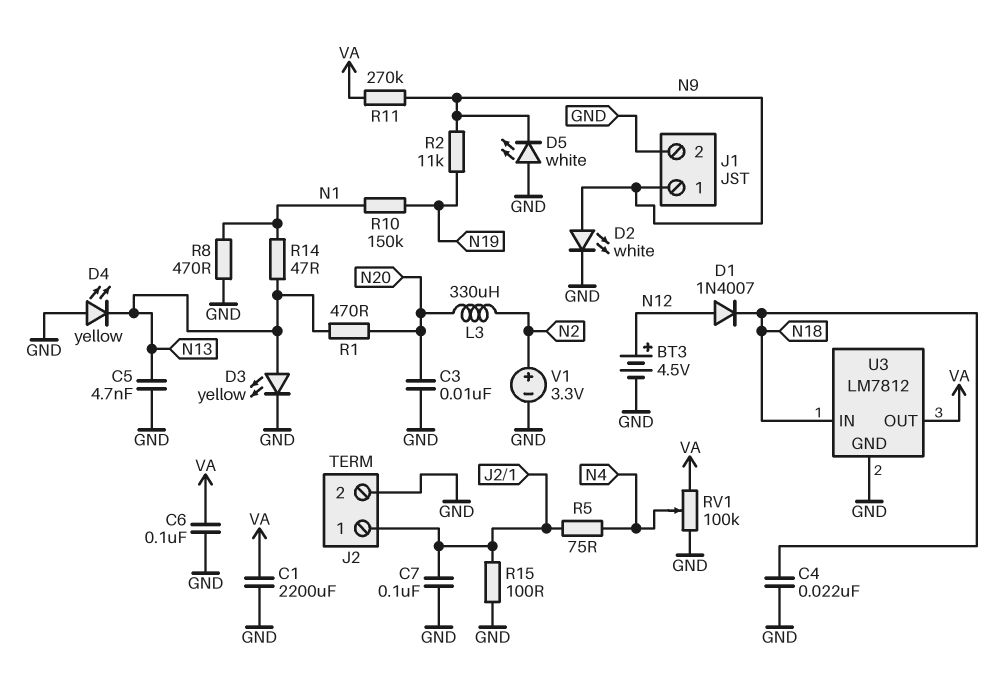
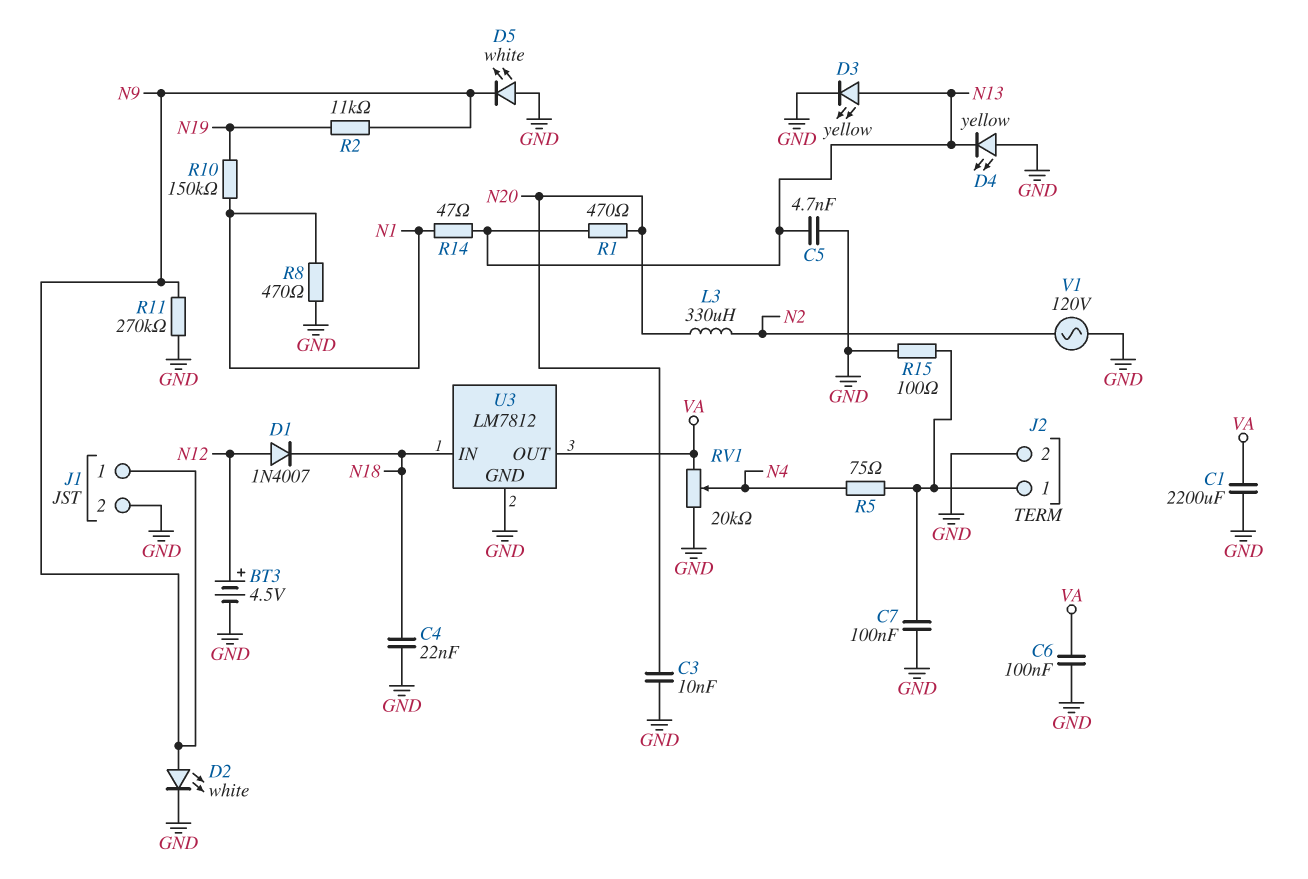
R11: 270k (N9, VA) -> 270k (GND, N9)
RV1: 100k (GND, VA, wiper N4) -> 20k (GND, VA, wiper N4)
V1: 3.3V (plus N2, minus GND) -> AC 120V (GND, N2)

